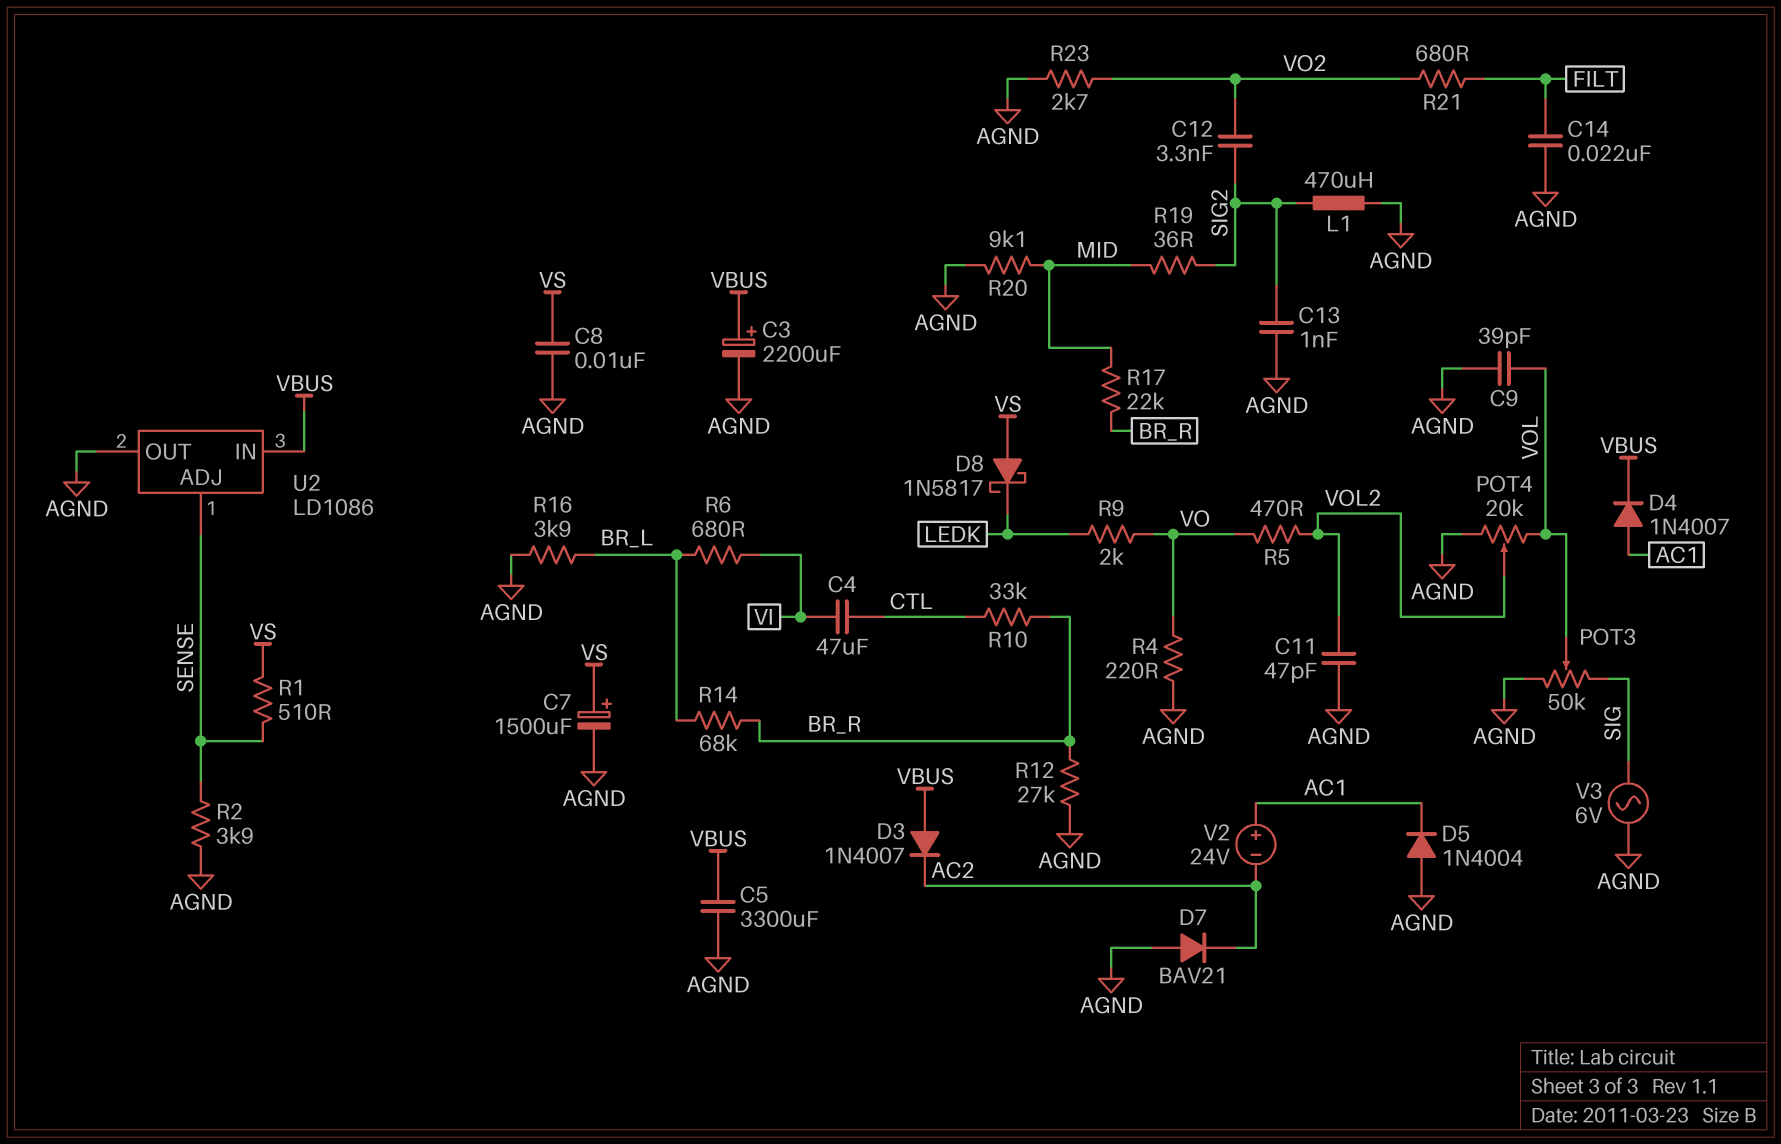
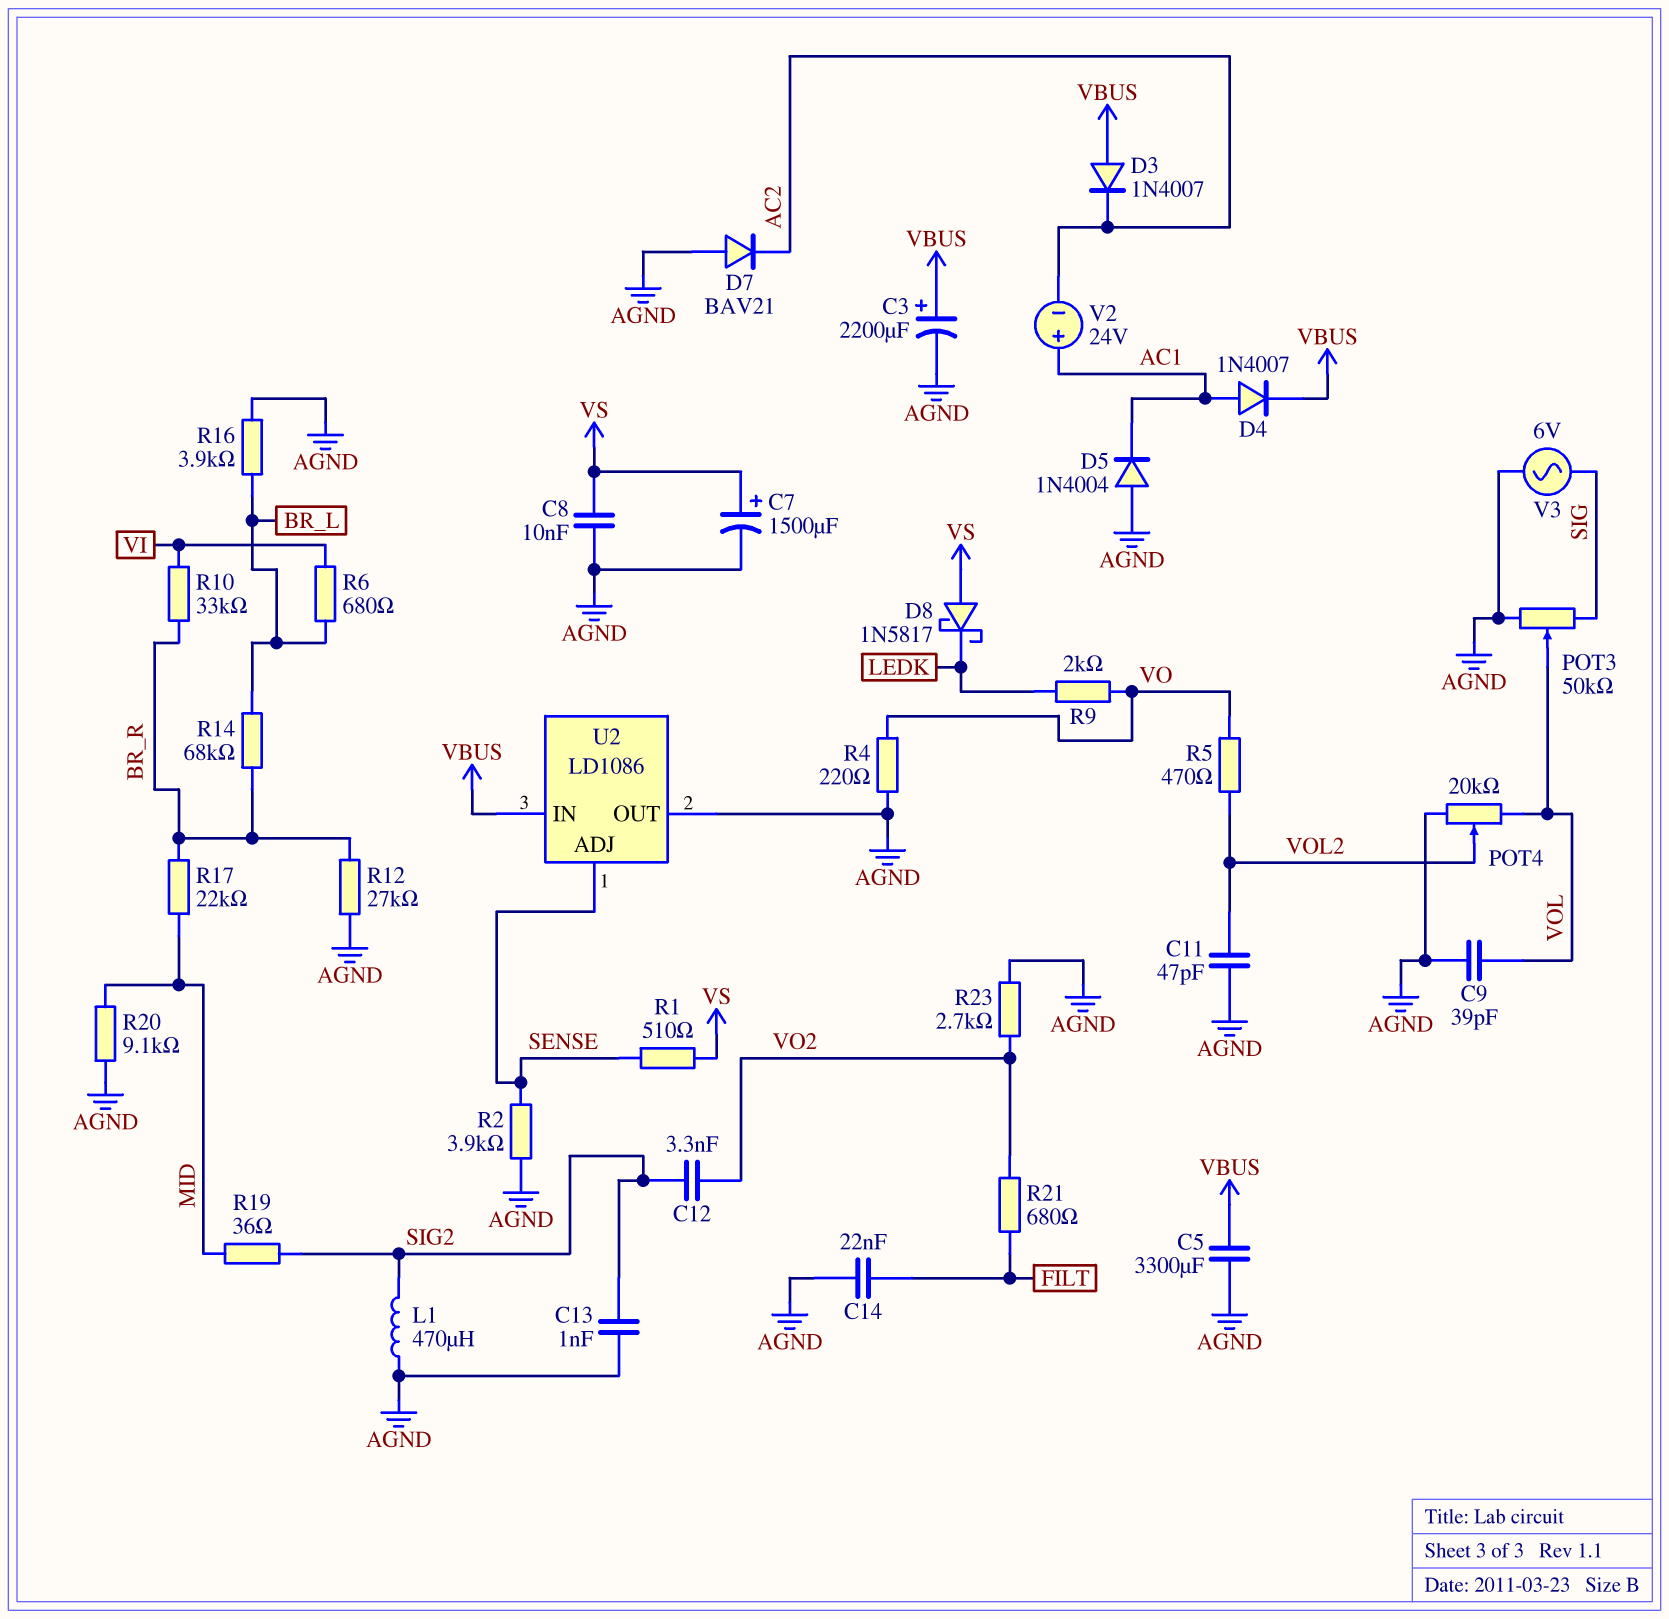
C4: 47uF (CTL, VI) -> none
R10: 33k (BR_R, CTL) -> 33k (BR_R, VI)

